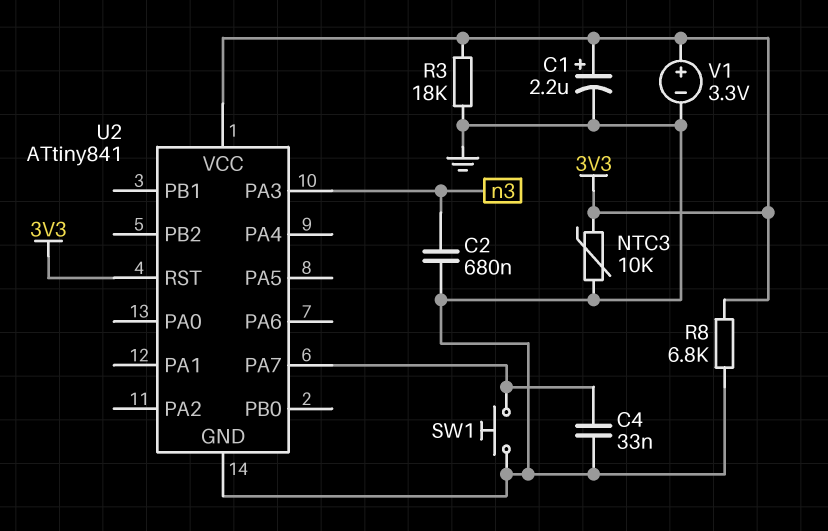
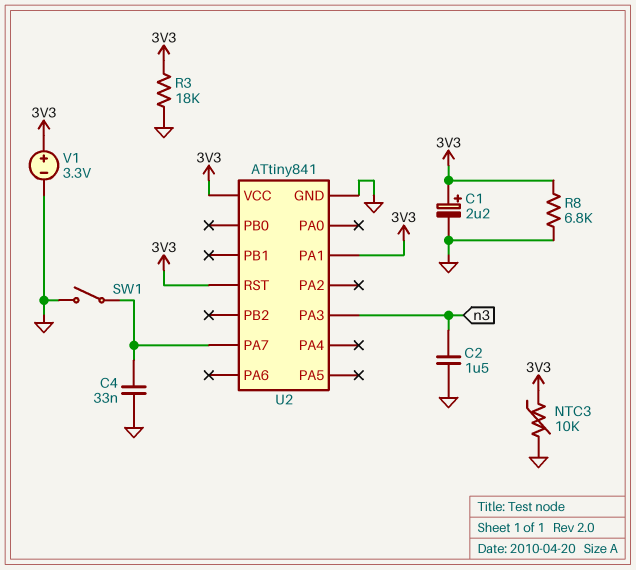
C2: 680nF (GND, n3) -> 1.5uF (GND, n3)
SW1: button (GND, U2/PA7) -> switch (GND, U2/PA7)
U2 pin PA1: none -> 3V3

